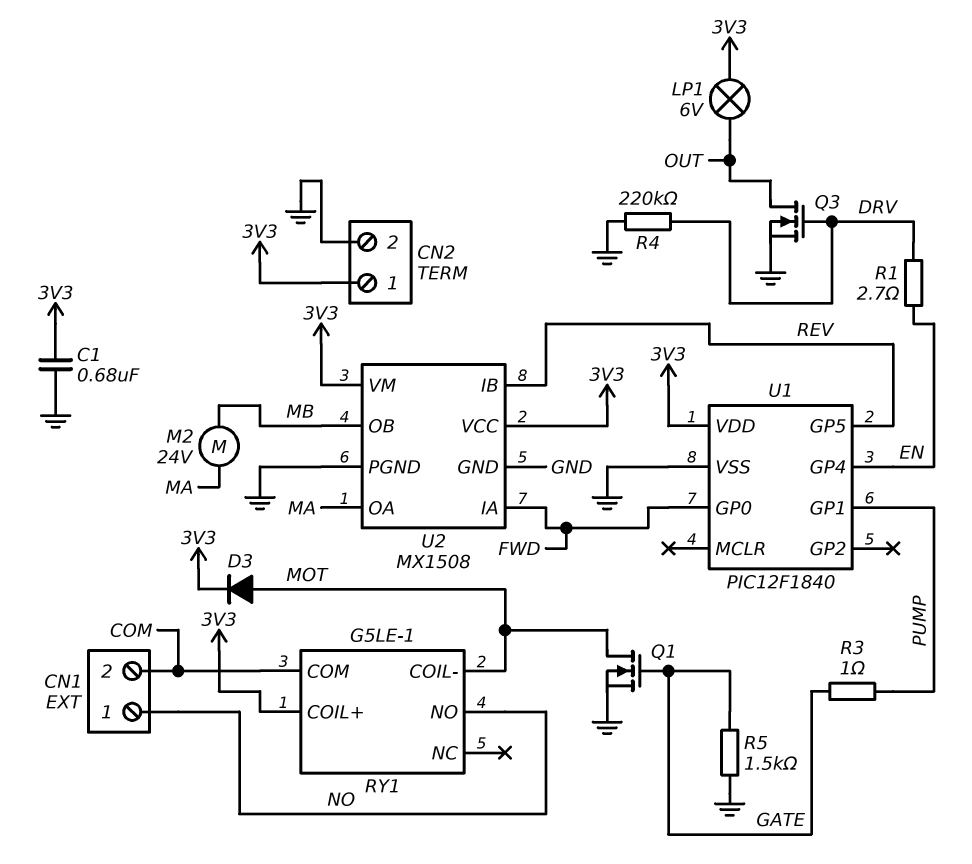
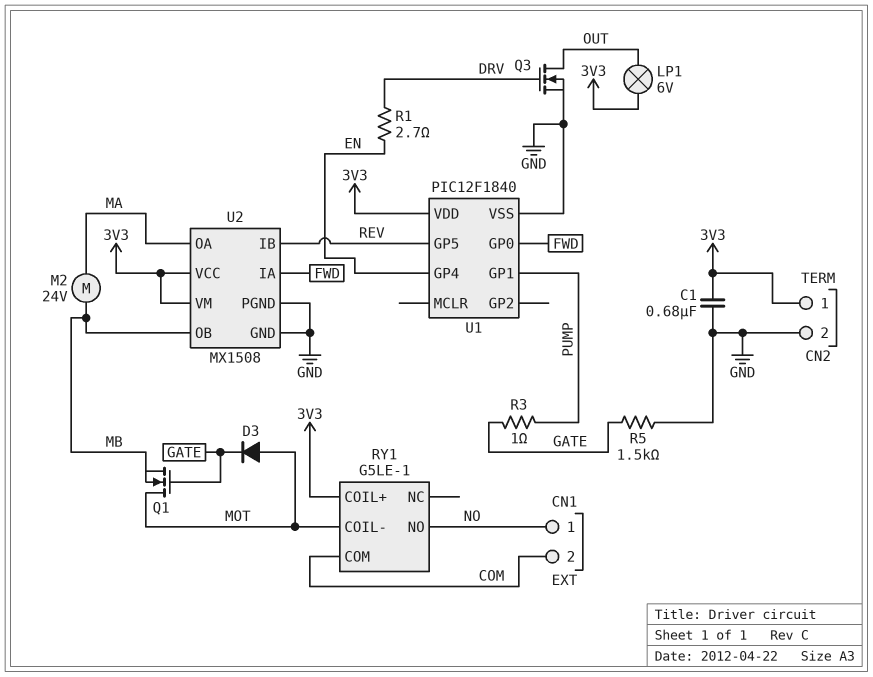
D3: diode (A MOT, K 3V3) -> diode (A MOT, K GATE)
Q1: NMOS (G GATE, D MOT, S GND) -> NMOS (G GATE, D MOT, S MB)
R4: 220k (DRV, GND) -> none

